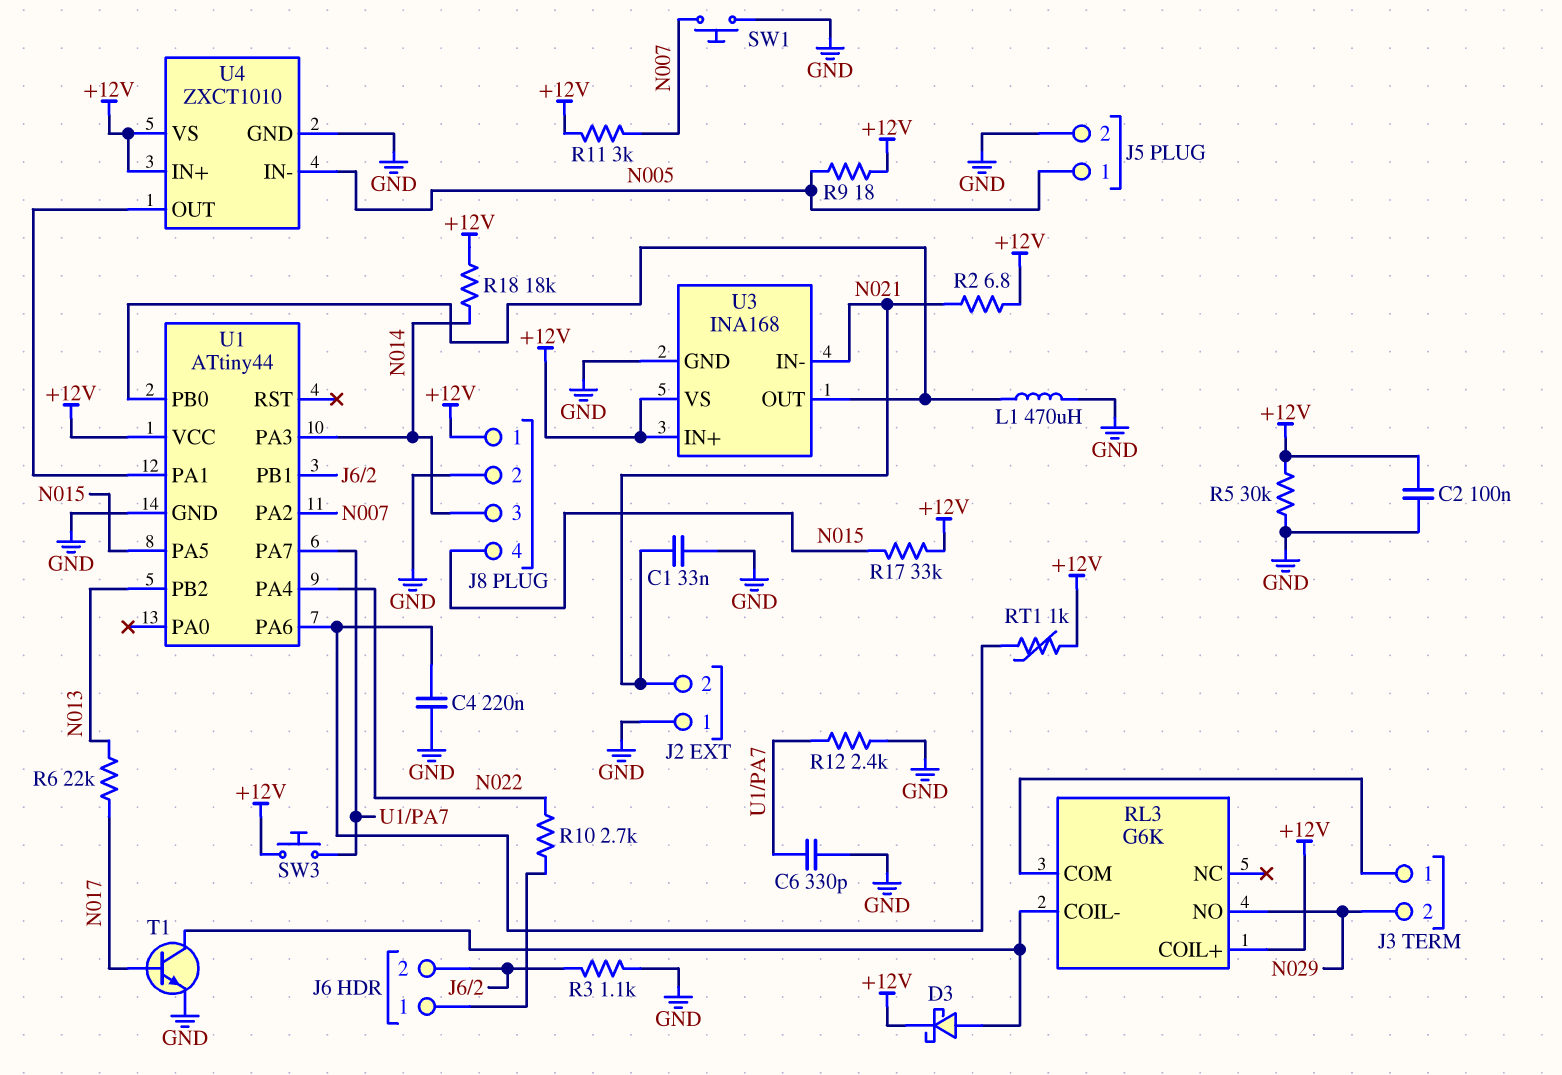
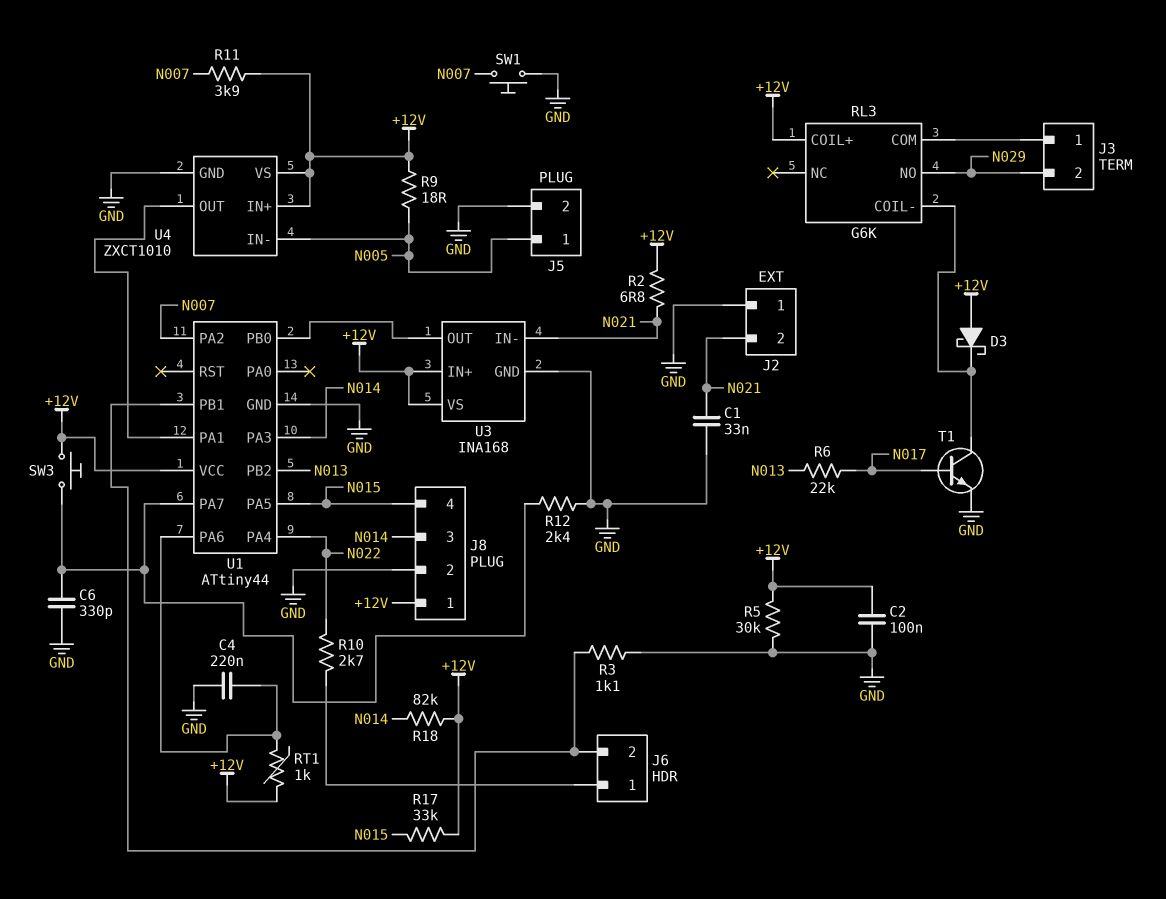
D3: schottky (A RL3/COIL-, K +12V) -> schottky (A +12V, K RL3/COIL-)
L1: 470uH (GND, U1/PB0) -> none
R11: 3k (+12V, N007) -> 3.9k (+12V, N007)
R18: 18k (+12V, N014) -> 82k (+12V, N014)

